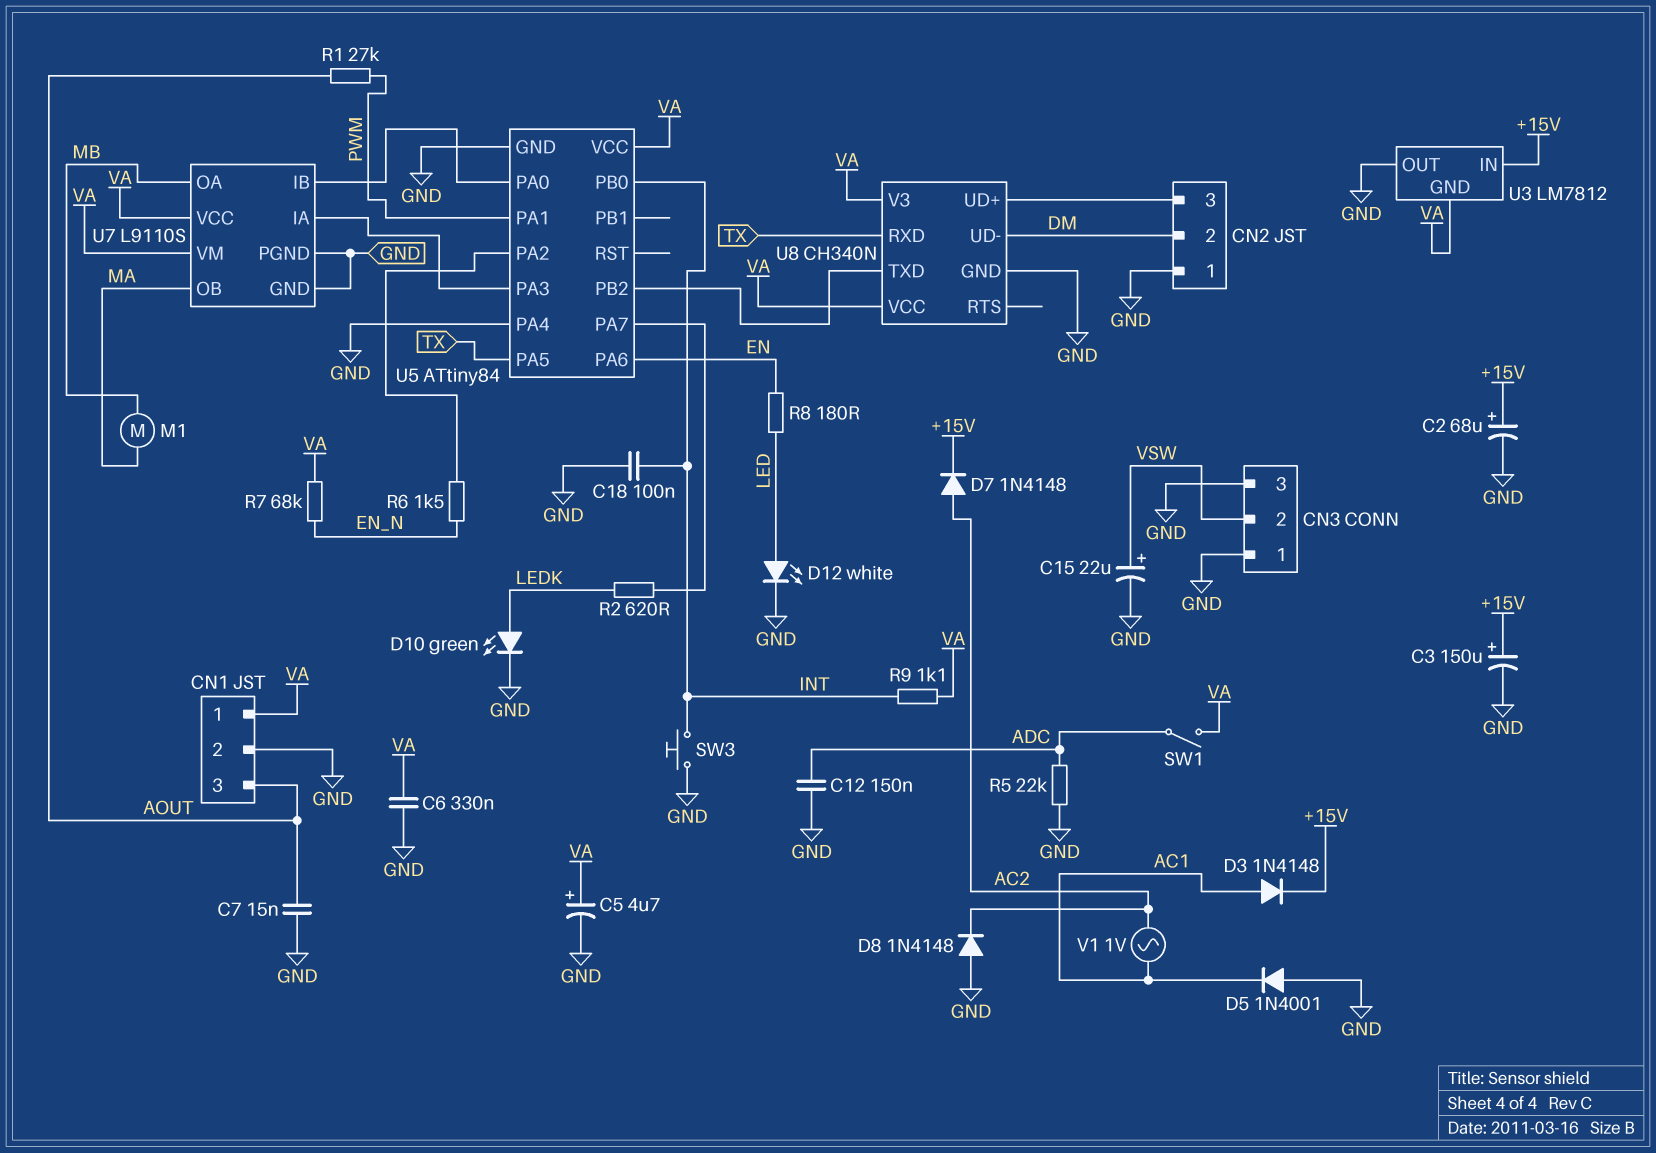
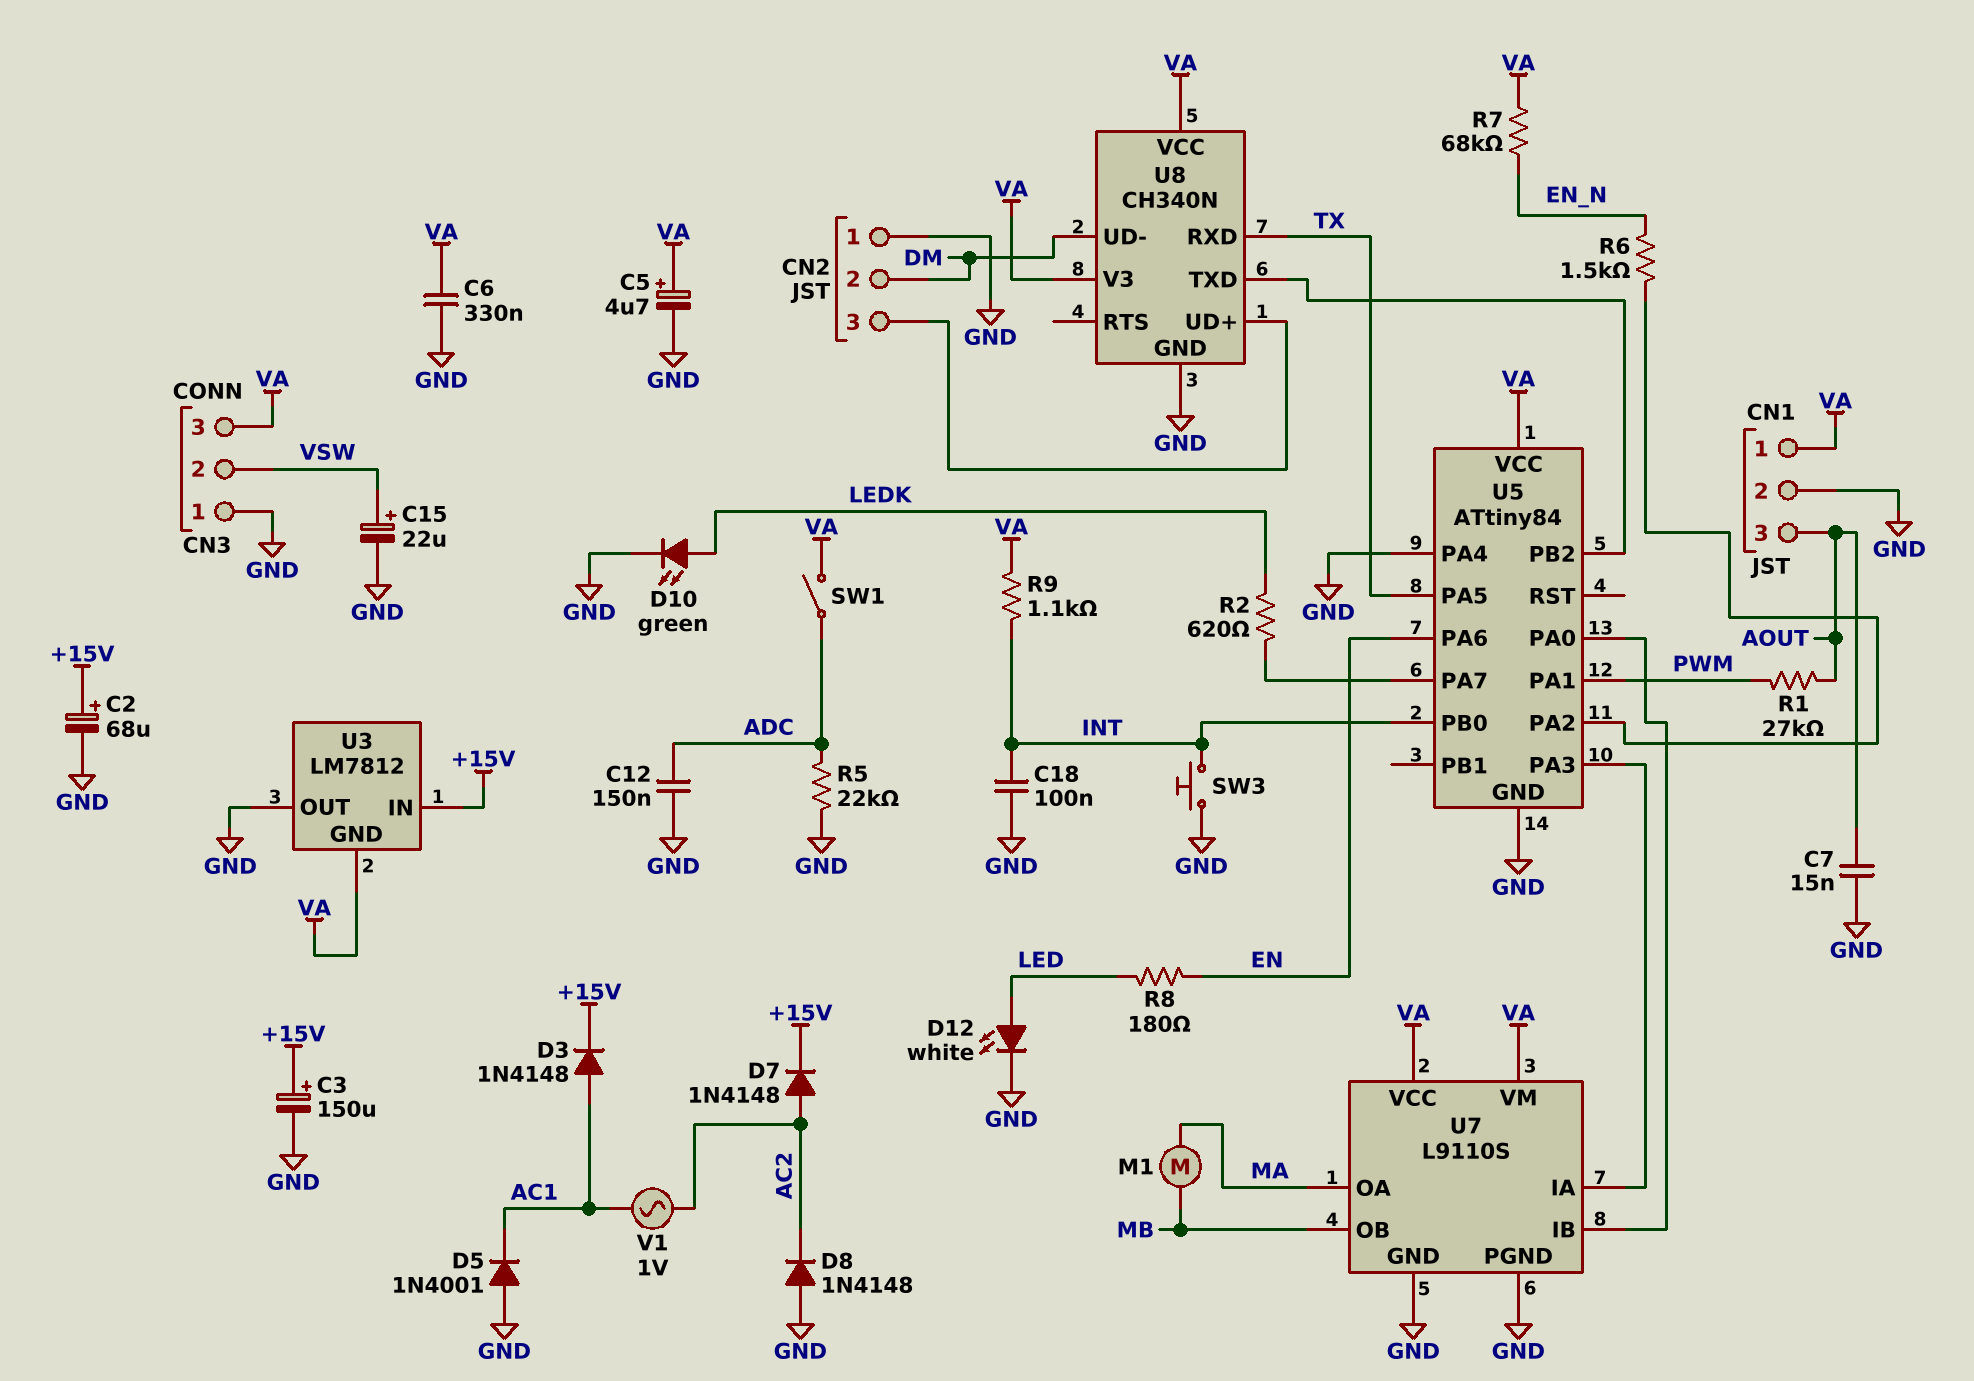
CN3 pin 3: GND -> VA
U7 pin OA: MB -> MA
U7 pin OB: MA -> MB

